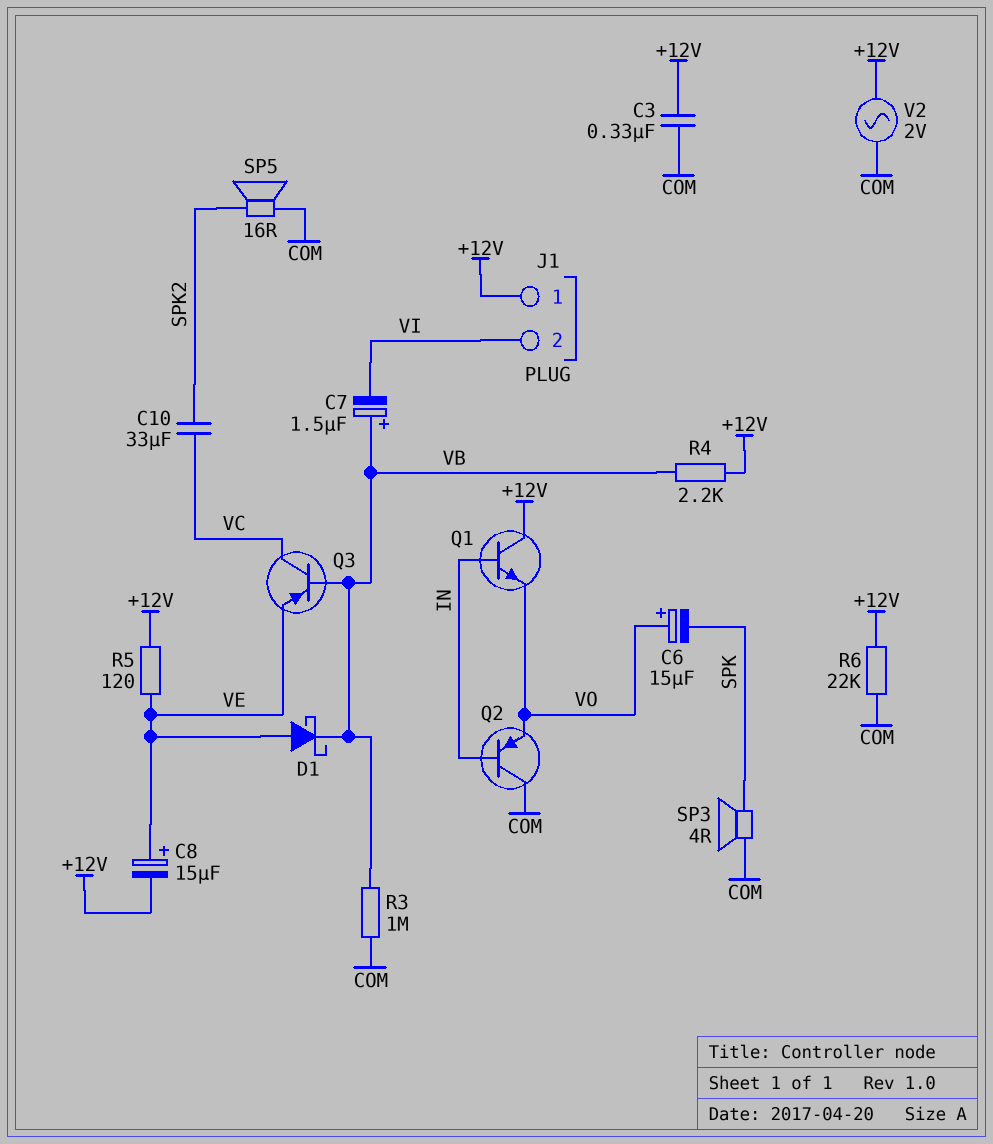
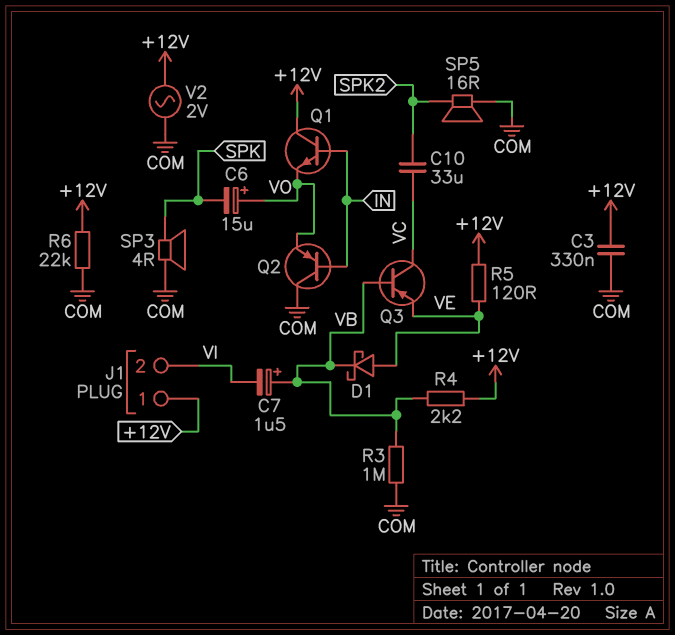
C8: 15uF (plus VE, minus +12V) -> none

